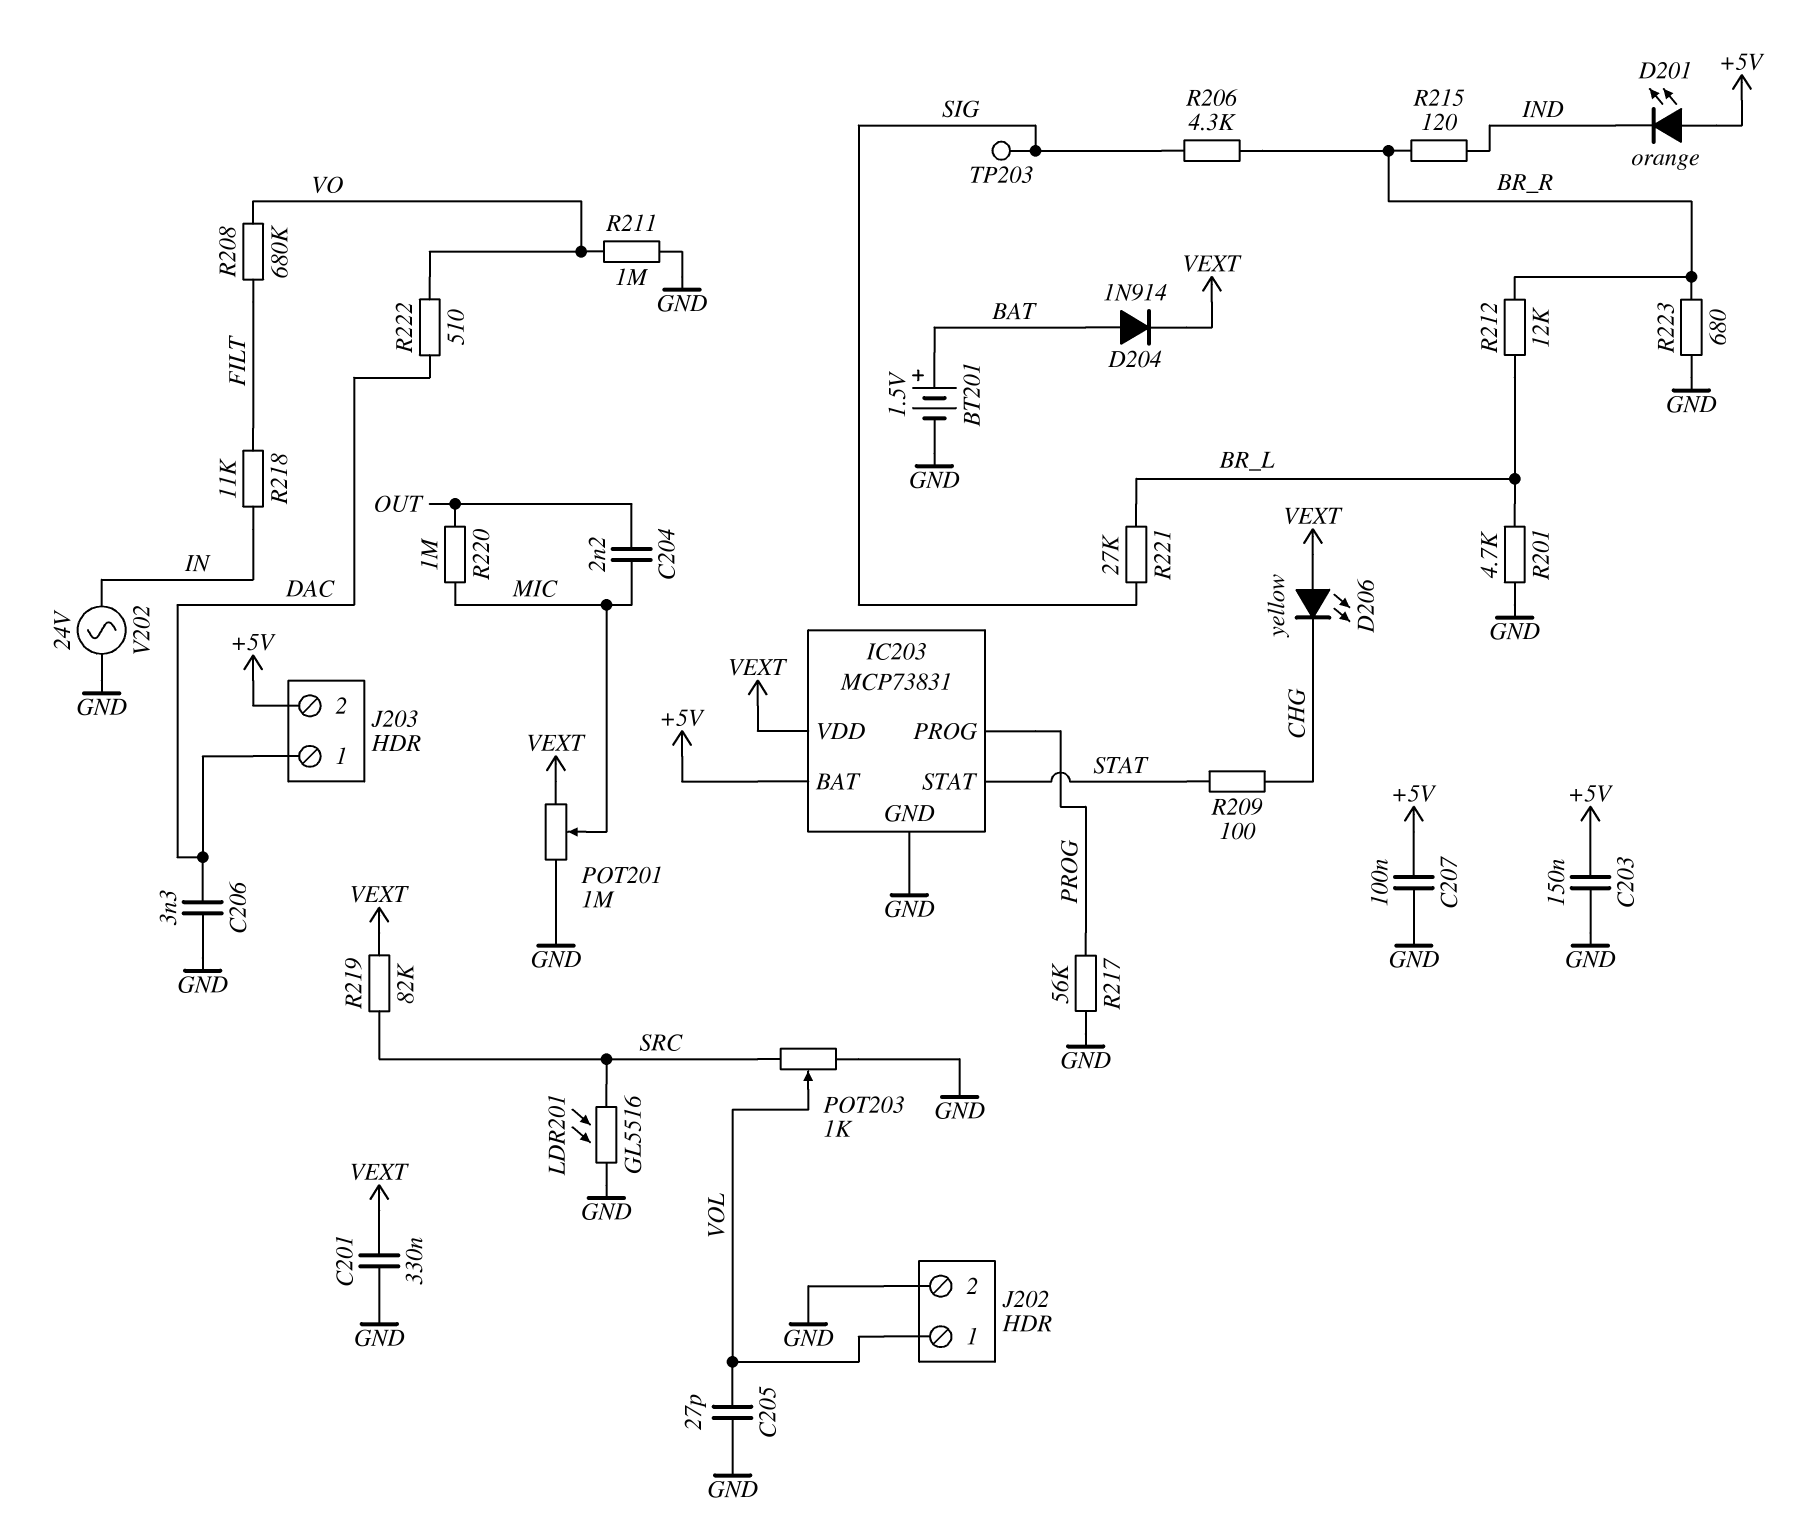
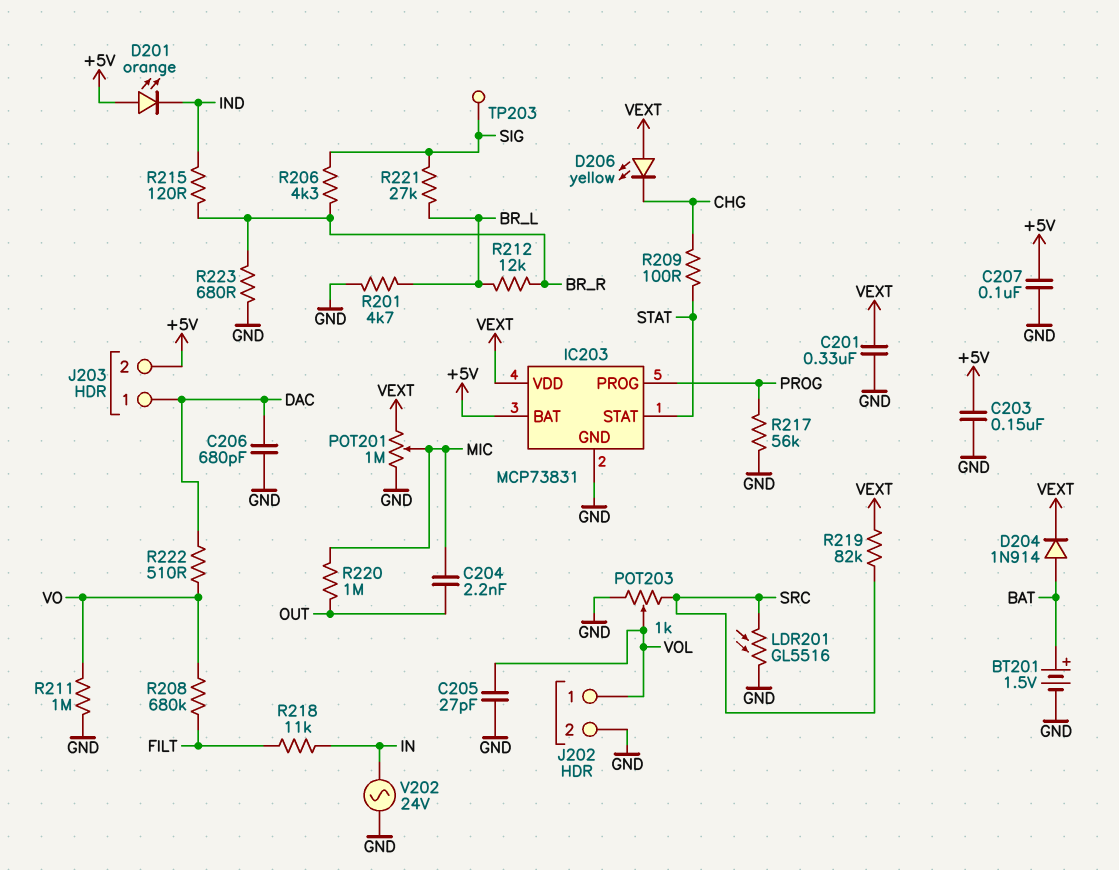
C206: 3.3nF (DAC, GND) -> 680pF (DAC, GND)

